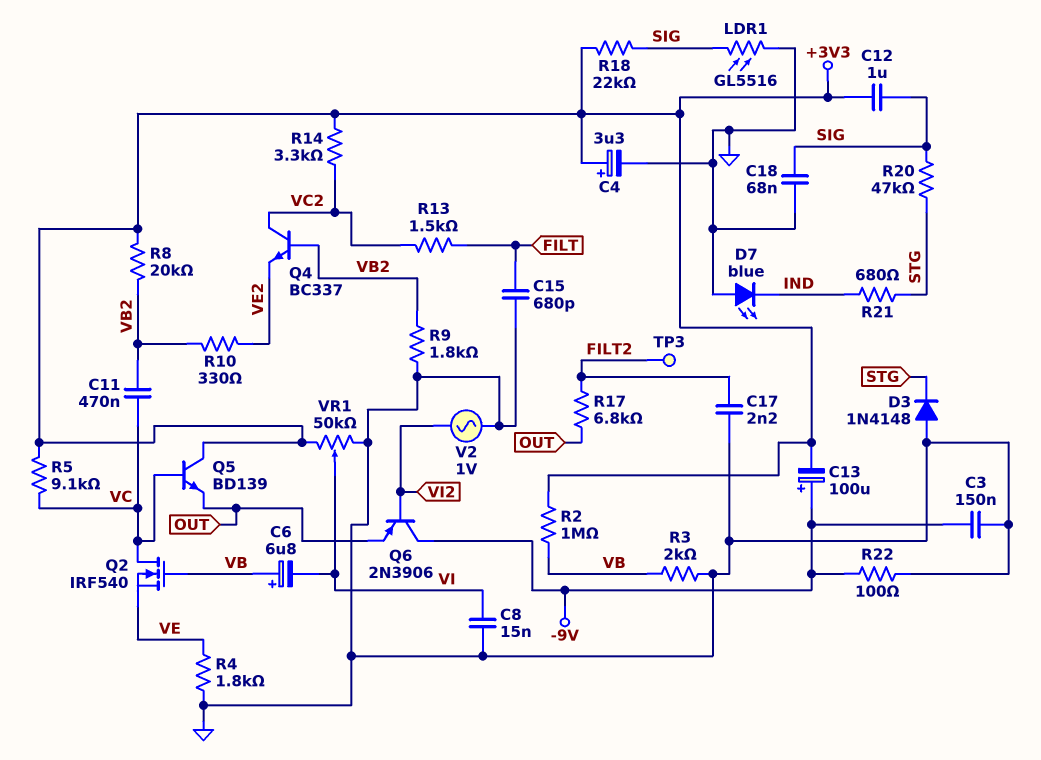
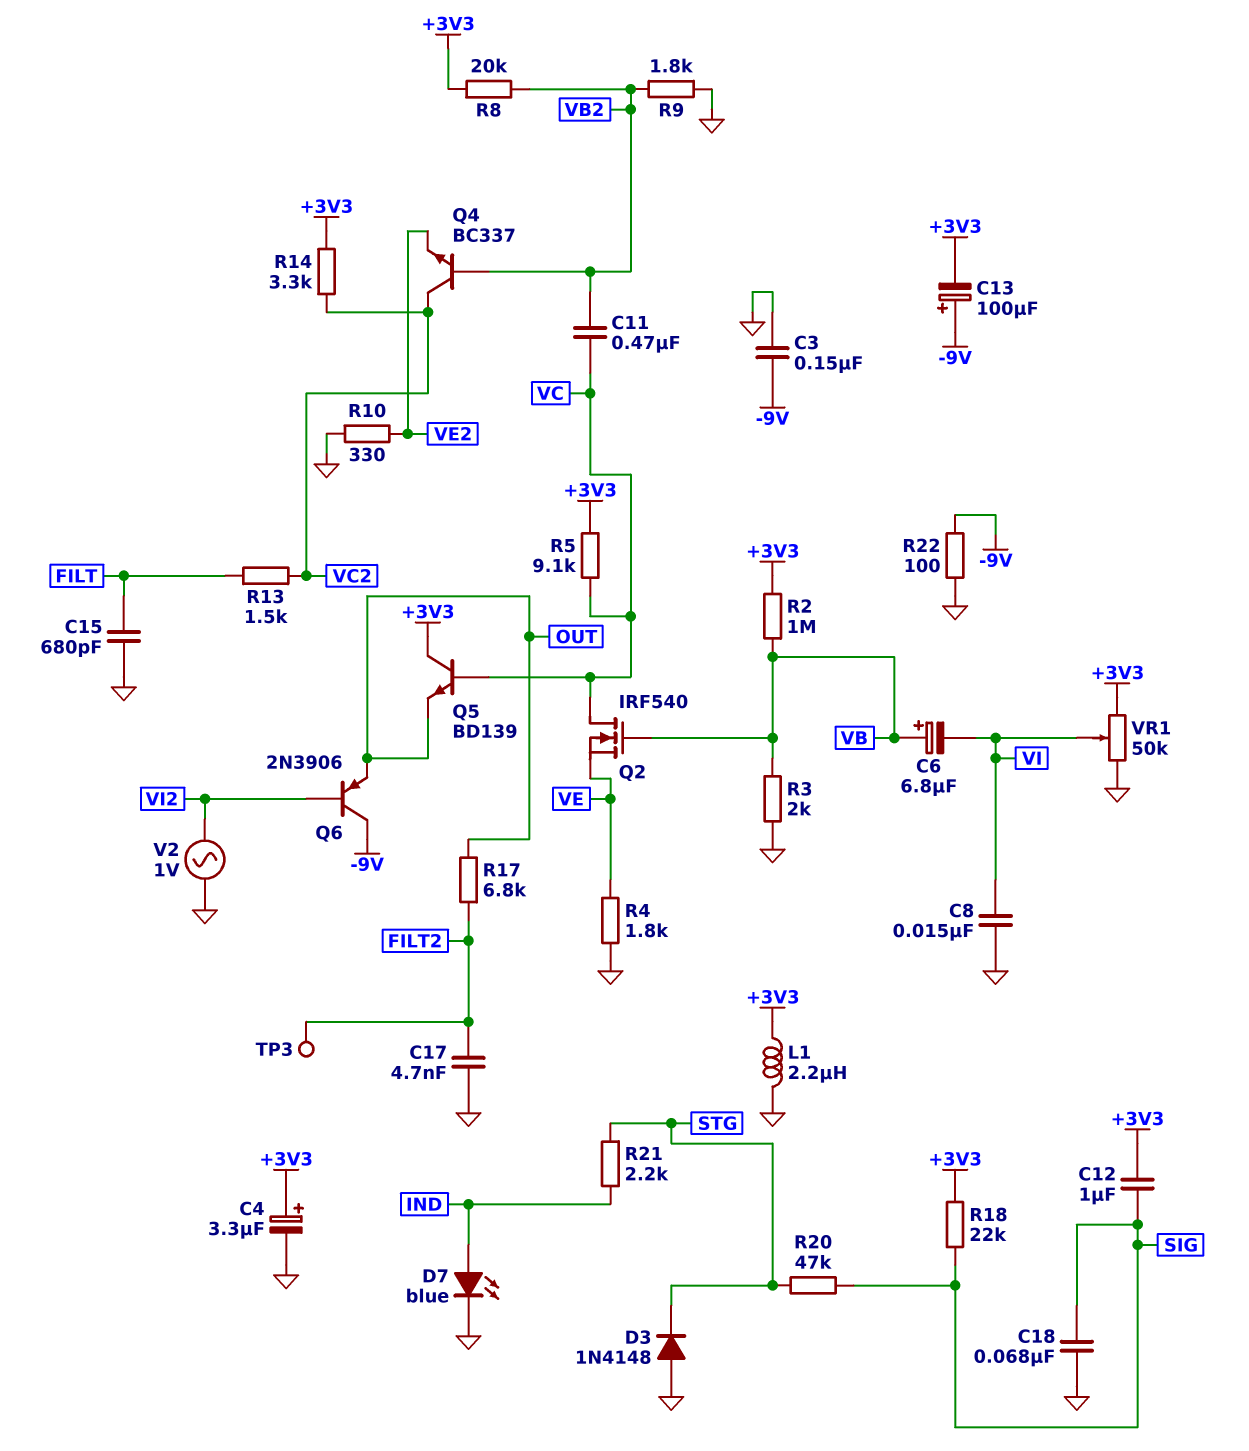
C17: 2.2nF (FILT2, GND) -> 4.7nF (FILT2, GND)
D7: LED blue (A GND, K IND) -> LED blue (A IND, K GND)
L1: none -> 2.2uH (+3V3, GND)
LDR1: GL5516 (GND, SIG) -> none
R10: 330 (VB2, VE2) -> 330 (GND, VE2)
R21: 680 (IND, STG) -> 2.2k (IND, STG)

